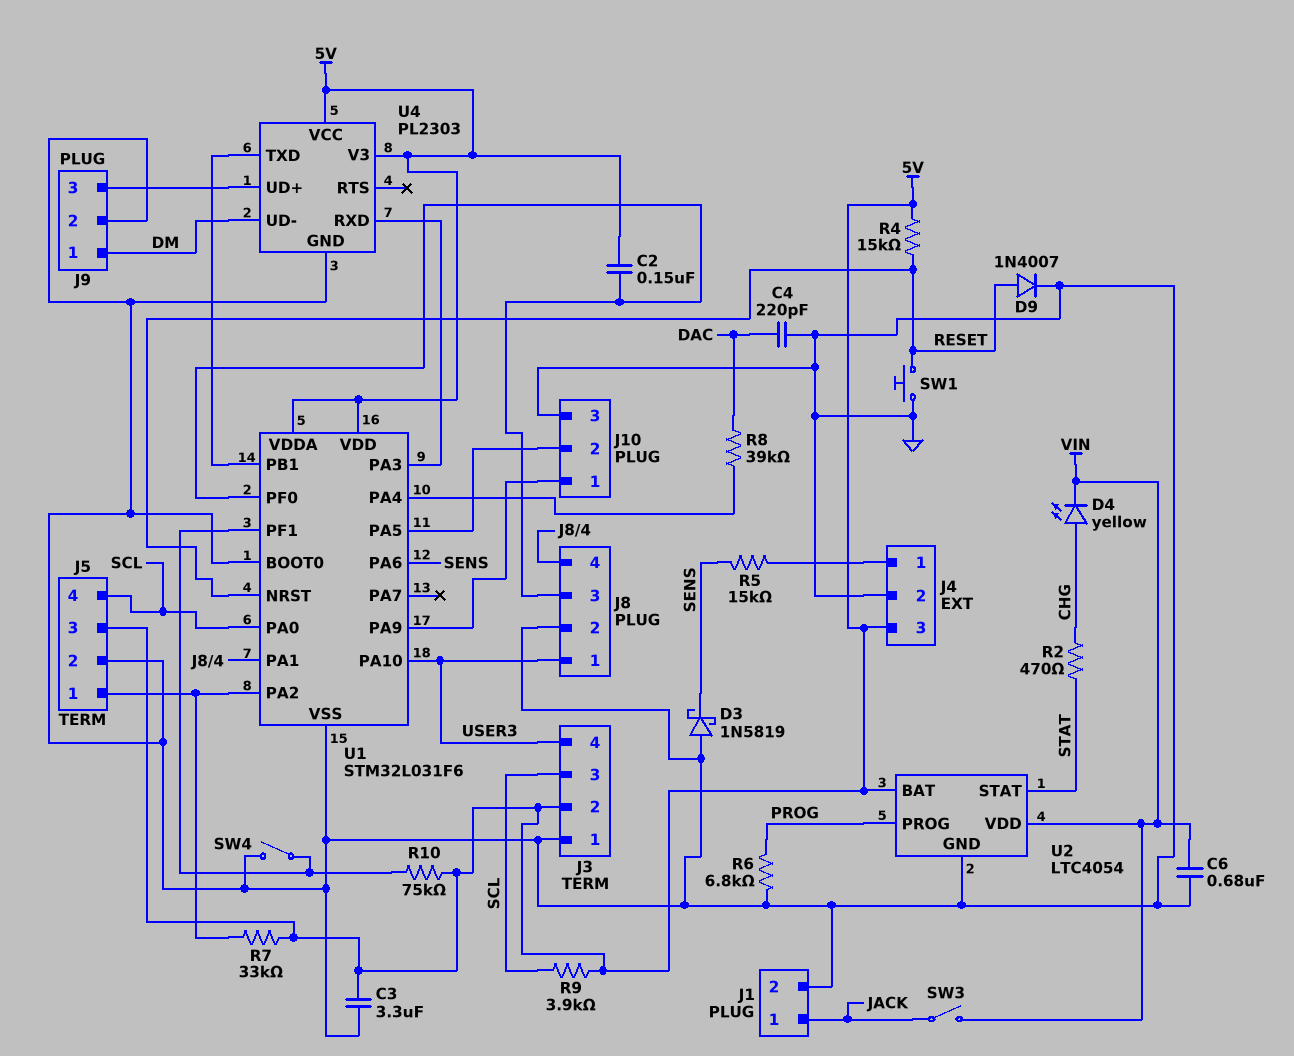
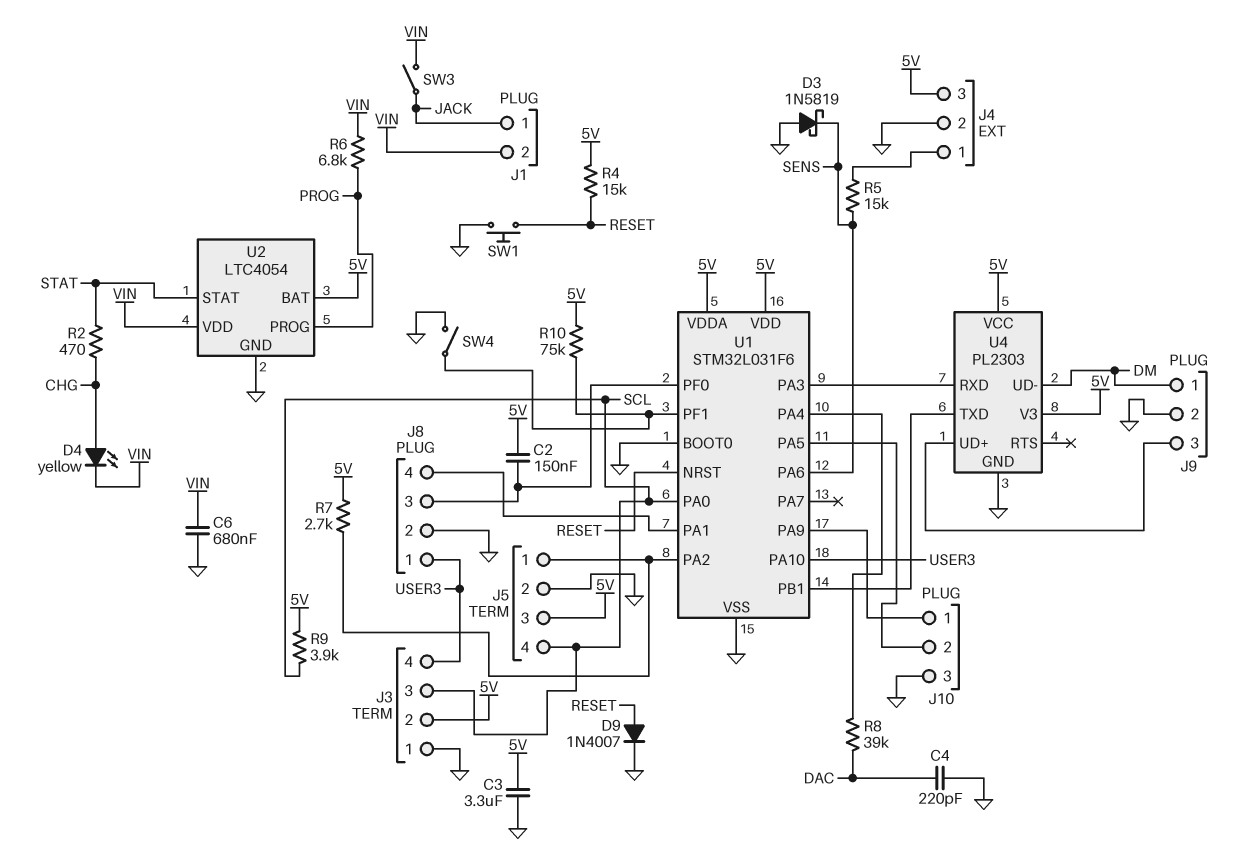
J1 pin 2: GND -> VIN
R6: 6.8k (GND, PROG) -> 6.8k (PROG, VIN)
R7: 33k (5V, J5/1) -> 2.7k (5V, J5/1)

